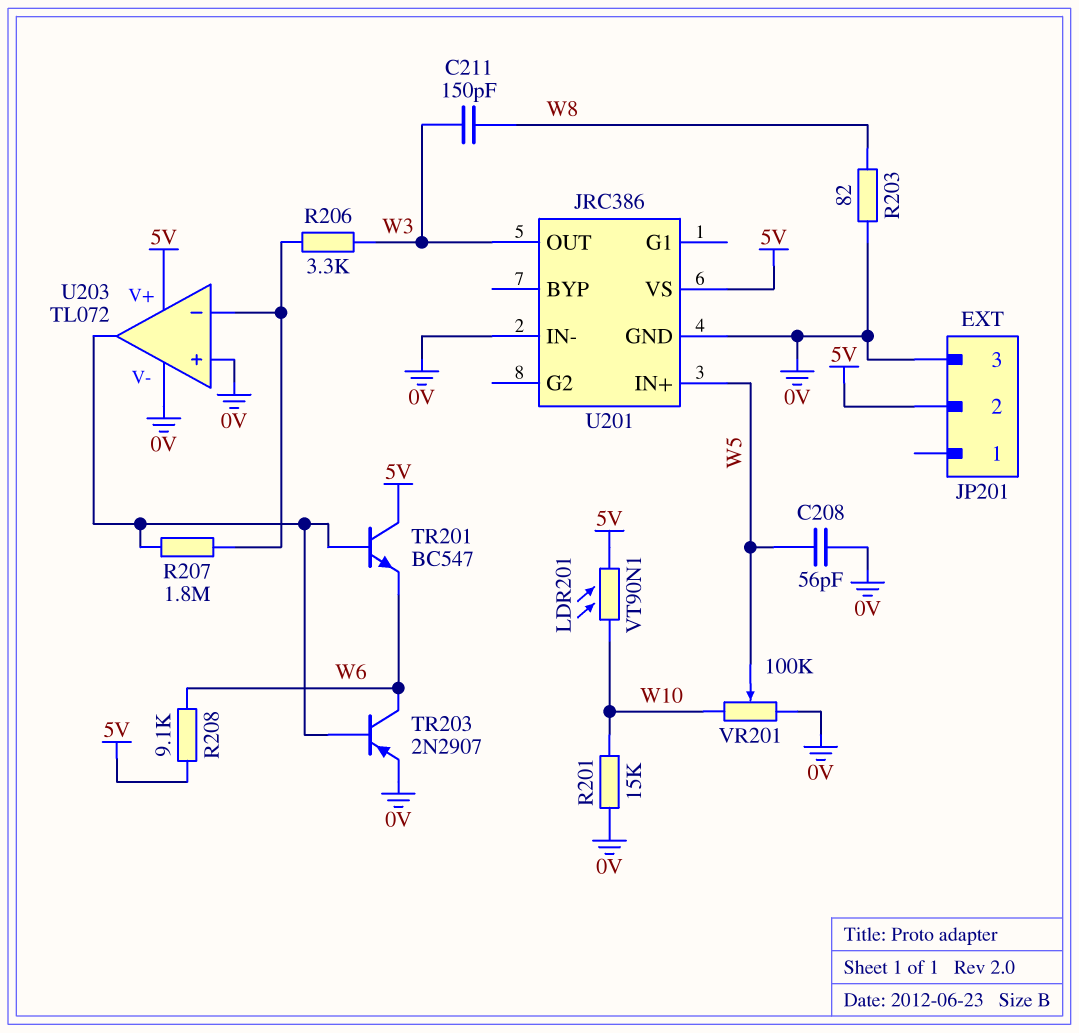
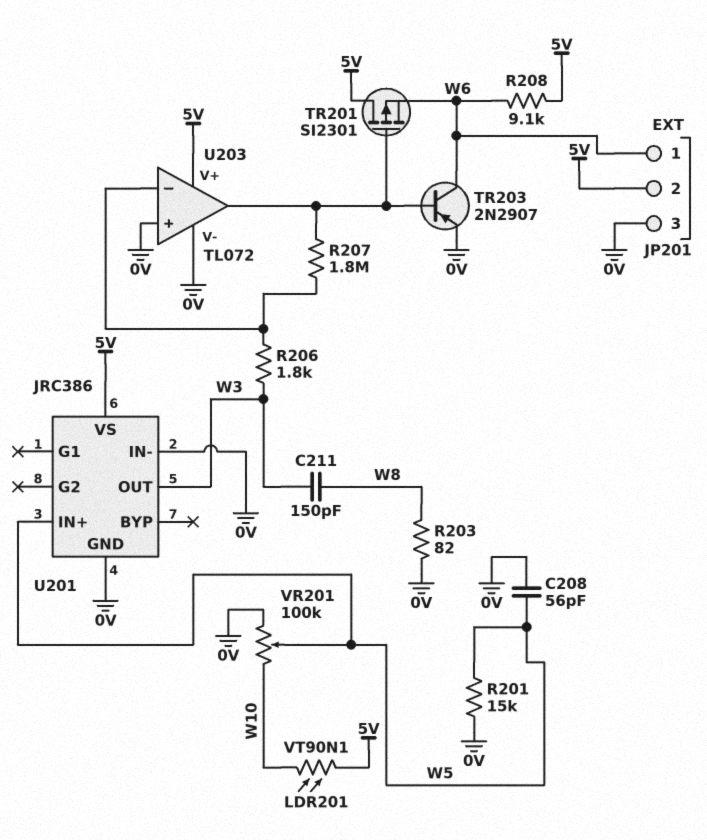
JP201 pin 1: none -> W6
R201: 15k (0V, W10) -> 15k (0V, W5)
R206: 3.3k (U203/in-, W3) -> 1.8k (U203/in-, W3)
TR201: NPN BC547 (B U203/out, C 5V, E W6) -> PMOS SI2301 (G U203/out, D 5V, S W6)

